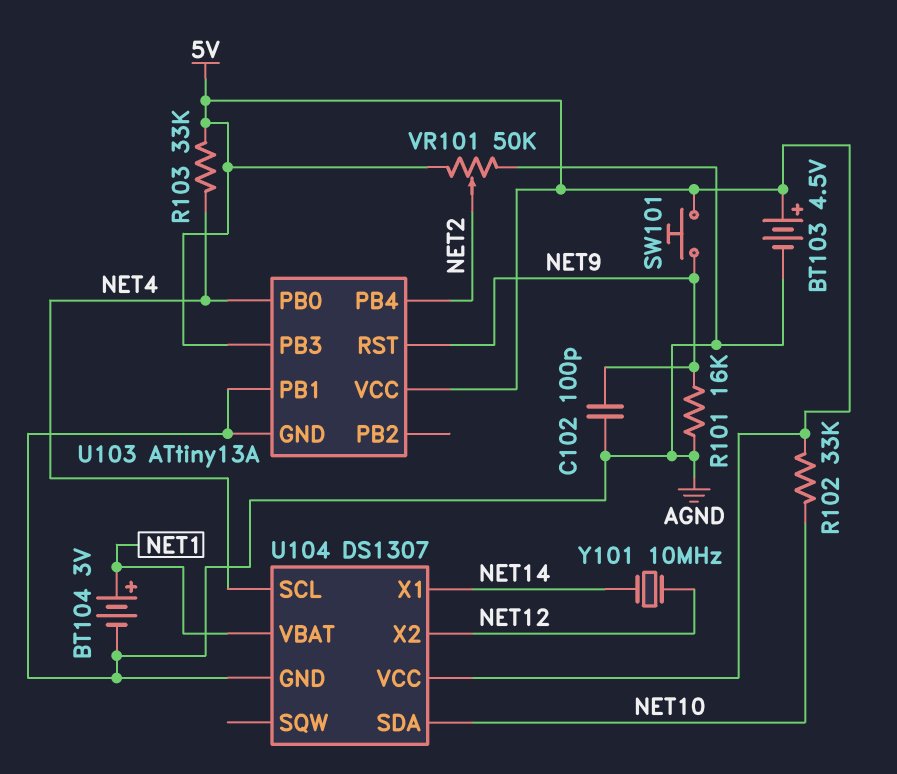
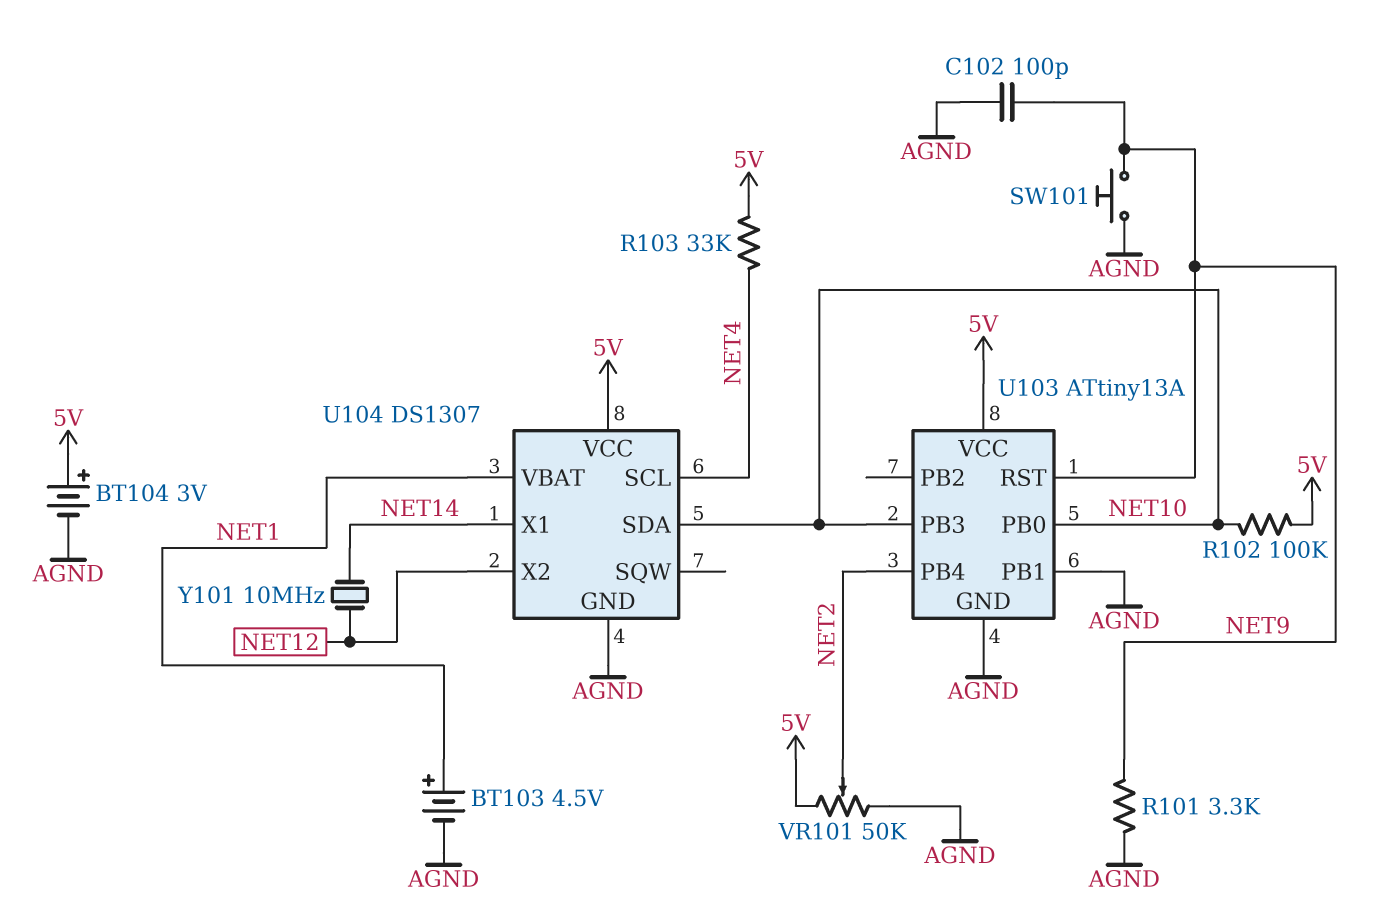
BT103: 4.5V (plus 5V, minus AGND) -> 4.5V (plus NET1, minus AGND)
BT104: 3V (plus NET1, minus AGND) -> 3V (plus 5V, minus AGND)
R101: 16k (AGND, NET9) -> 3.3k (AGND, NET9)
R102: 33k (5V, NET10) -> 100k (5V, NET10)
SW101: button (5V, NET9) -> button (AGND, NET9)
U103 pin PB0: NET4 -> NET10
U103 pin PB3: 5V -> NET10

